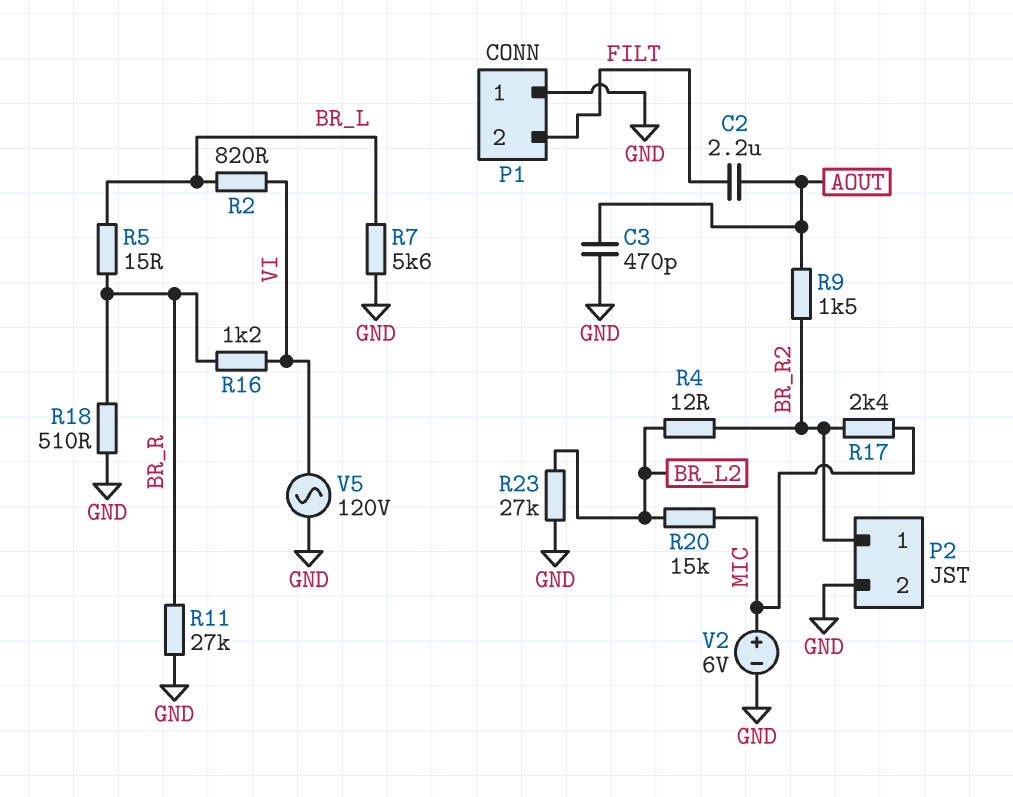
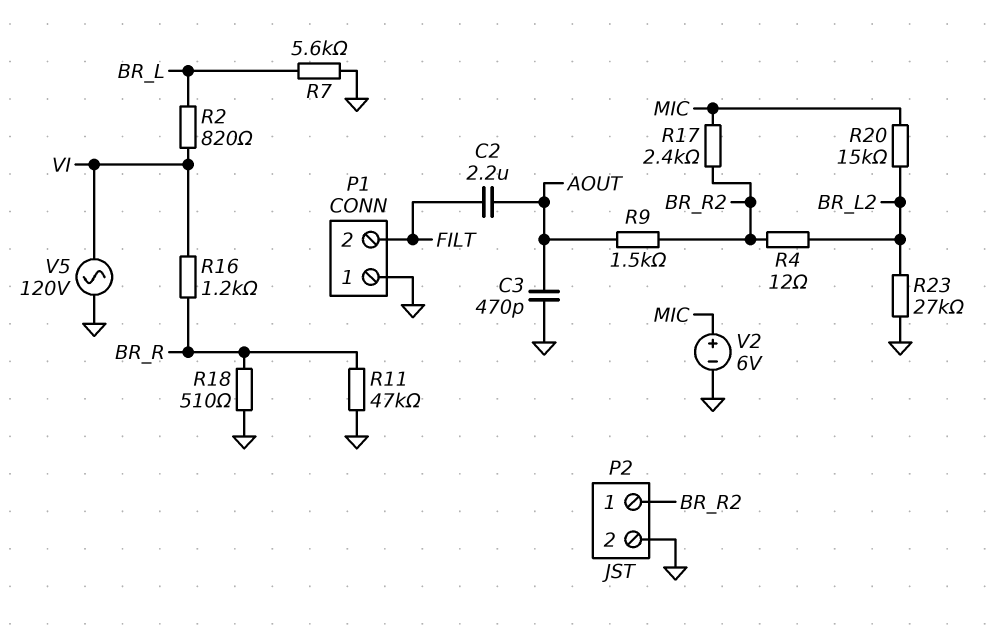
R5: 15 (BR_L, BR_R) -> none
R11: 27k (BR_R, GND) -> 47k (BR_R, GND)

